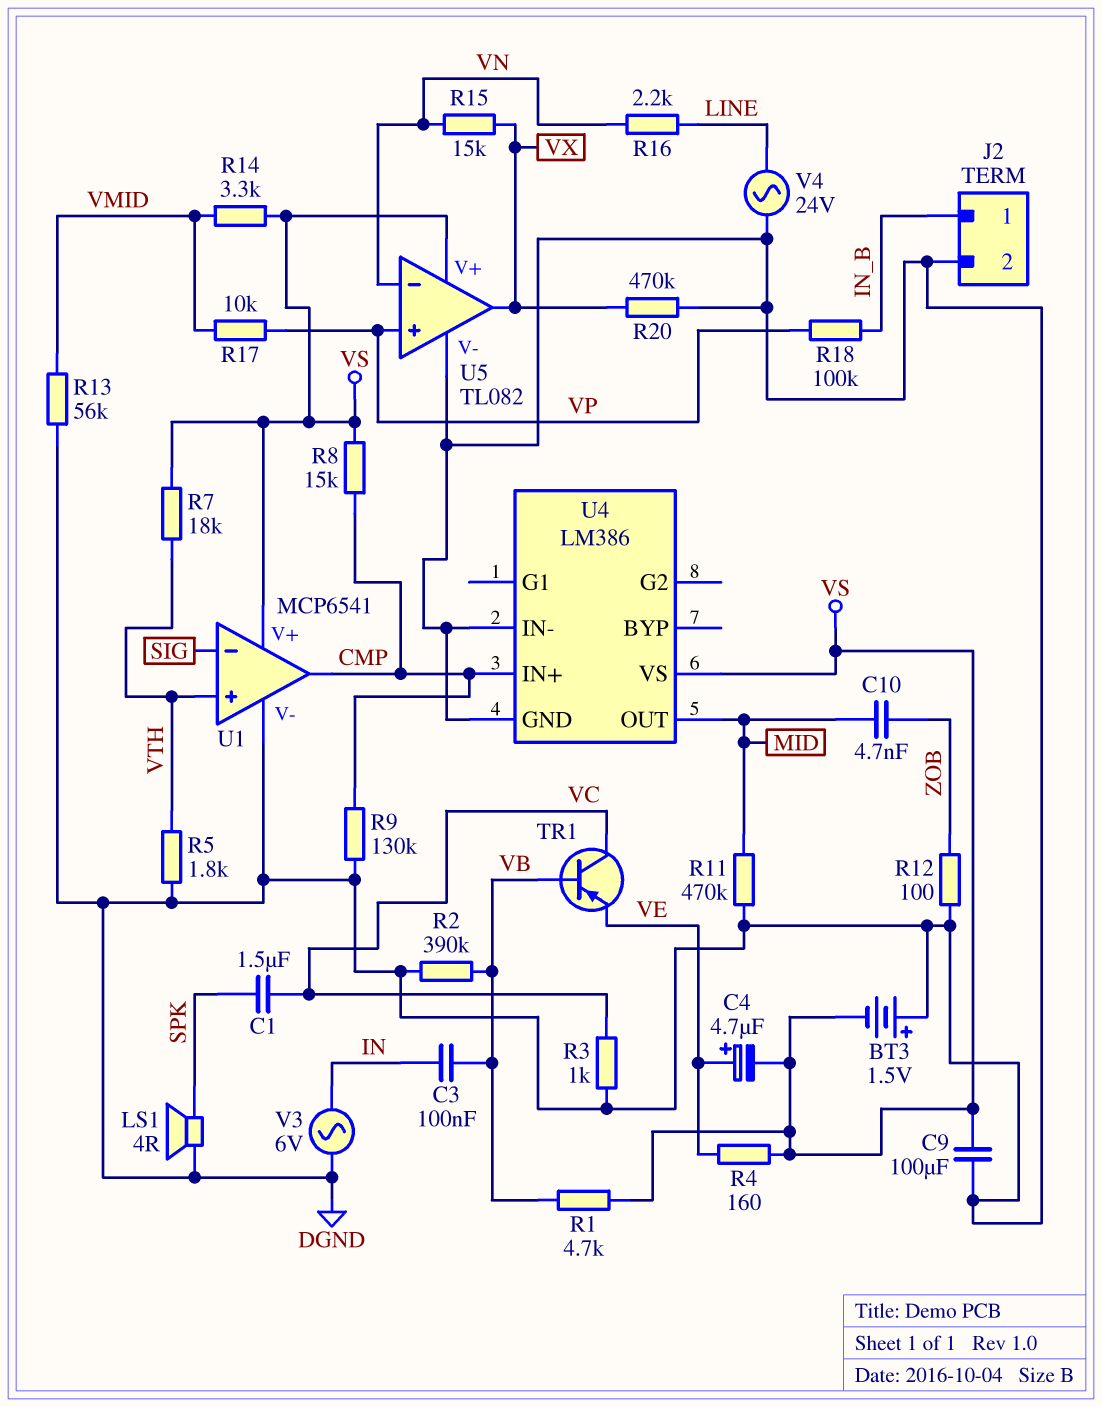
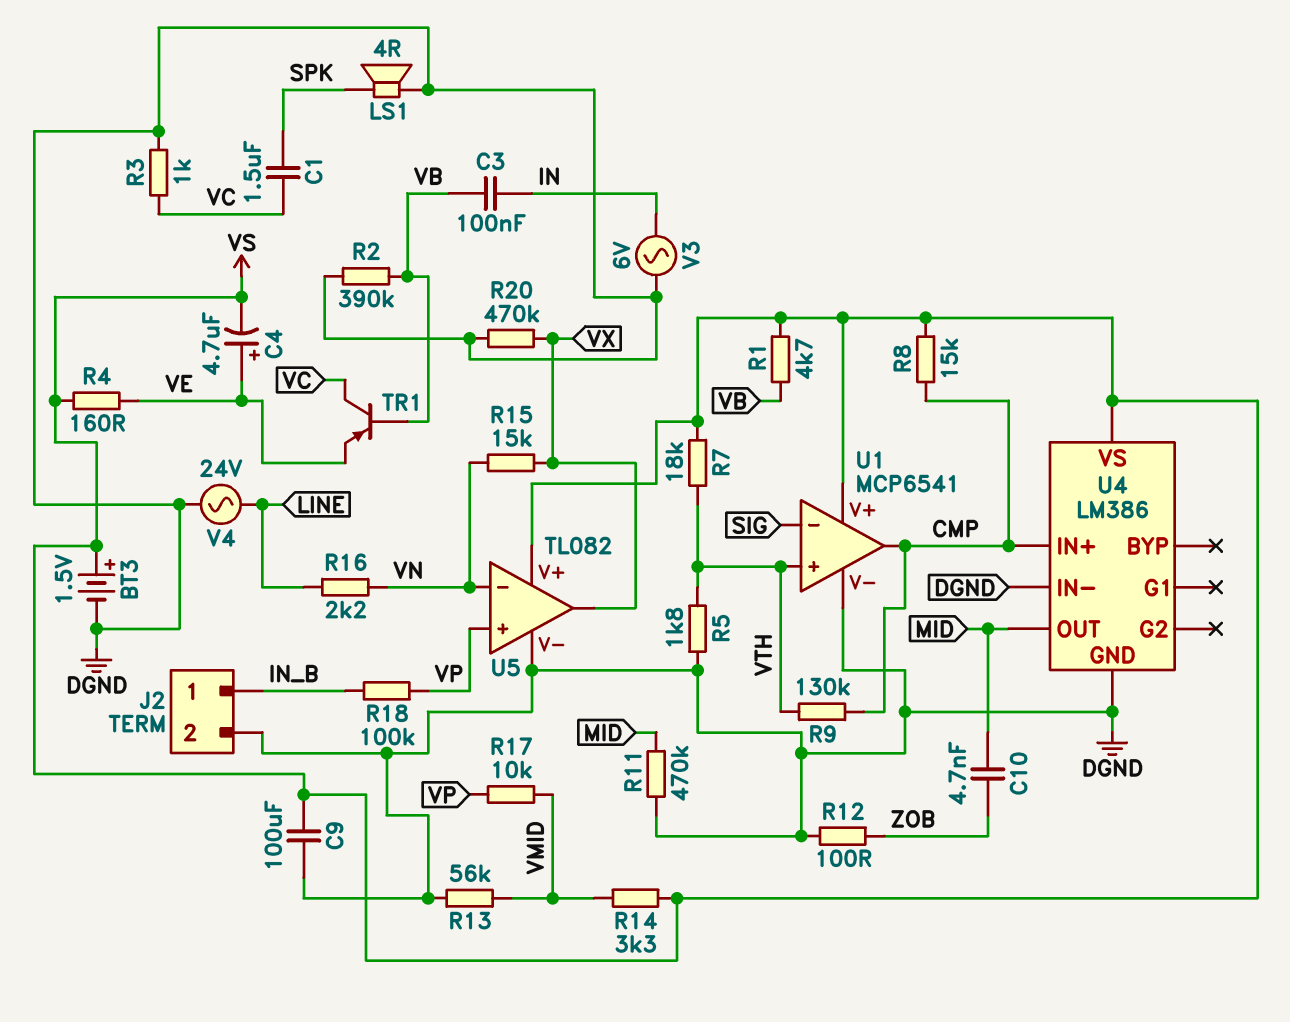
BT3: 1.5V (plus DGND, minus VS) -> 1.5V (plus VS, minus DGND)
R9: 130k (CMP, DGND) -> 130k (CMP, VTH)

